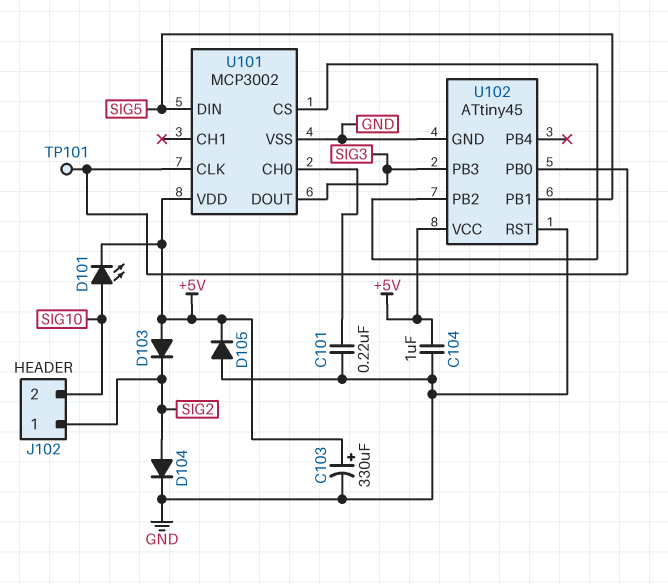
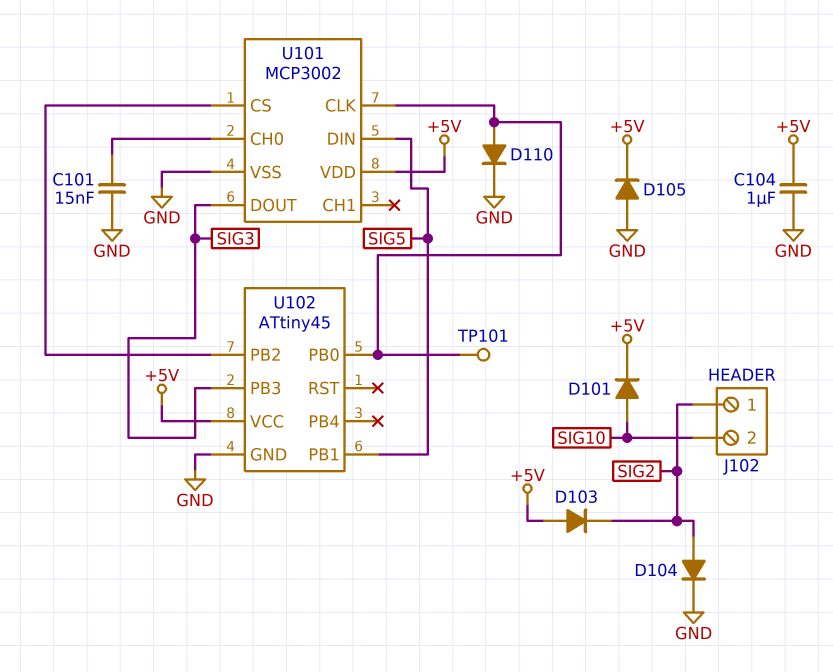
C101: 220nF (GND, U101/CH0) -> 15nF (GND, U101/CH0)
C103: 330uF (plus +5V, minus GND) -> none
D101: LED (A SIG10, K +5V) -> diode (A SIG10, K +5V)
D110: none -> diode (A U101/CLK, K GND)
U102 pin RST: GND -> none

